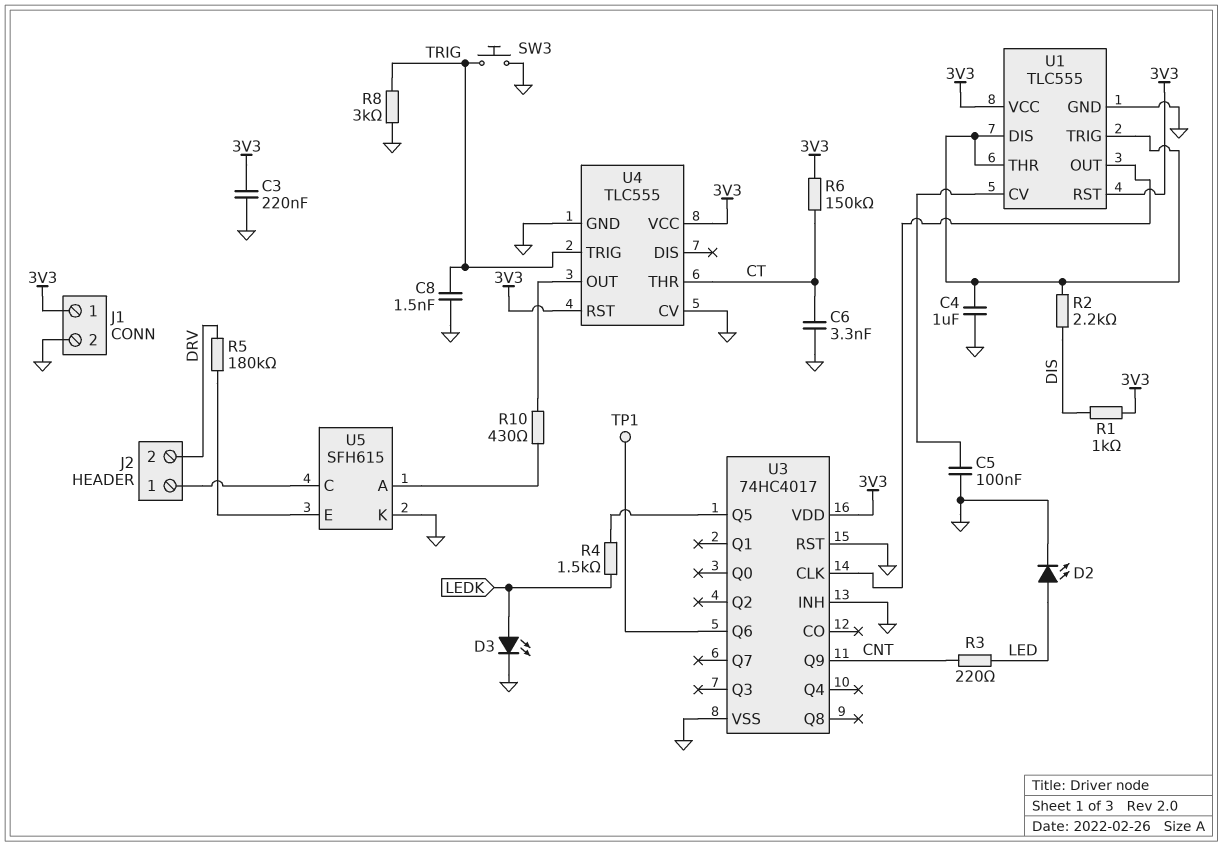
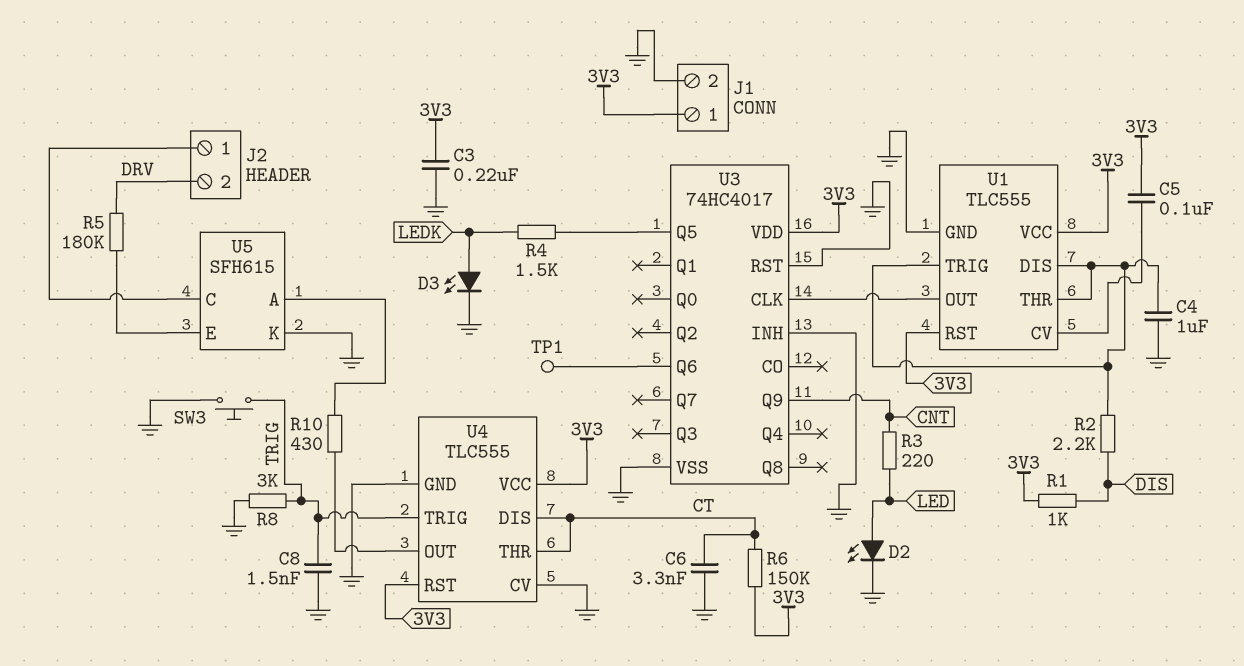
C5: 100nF (GND, U1/CV) -> 100nF (3V3, U1/CV)
U4 pin DIS: none -> CT

